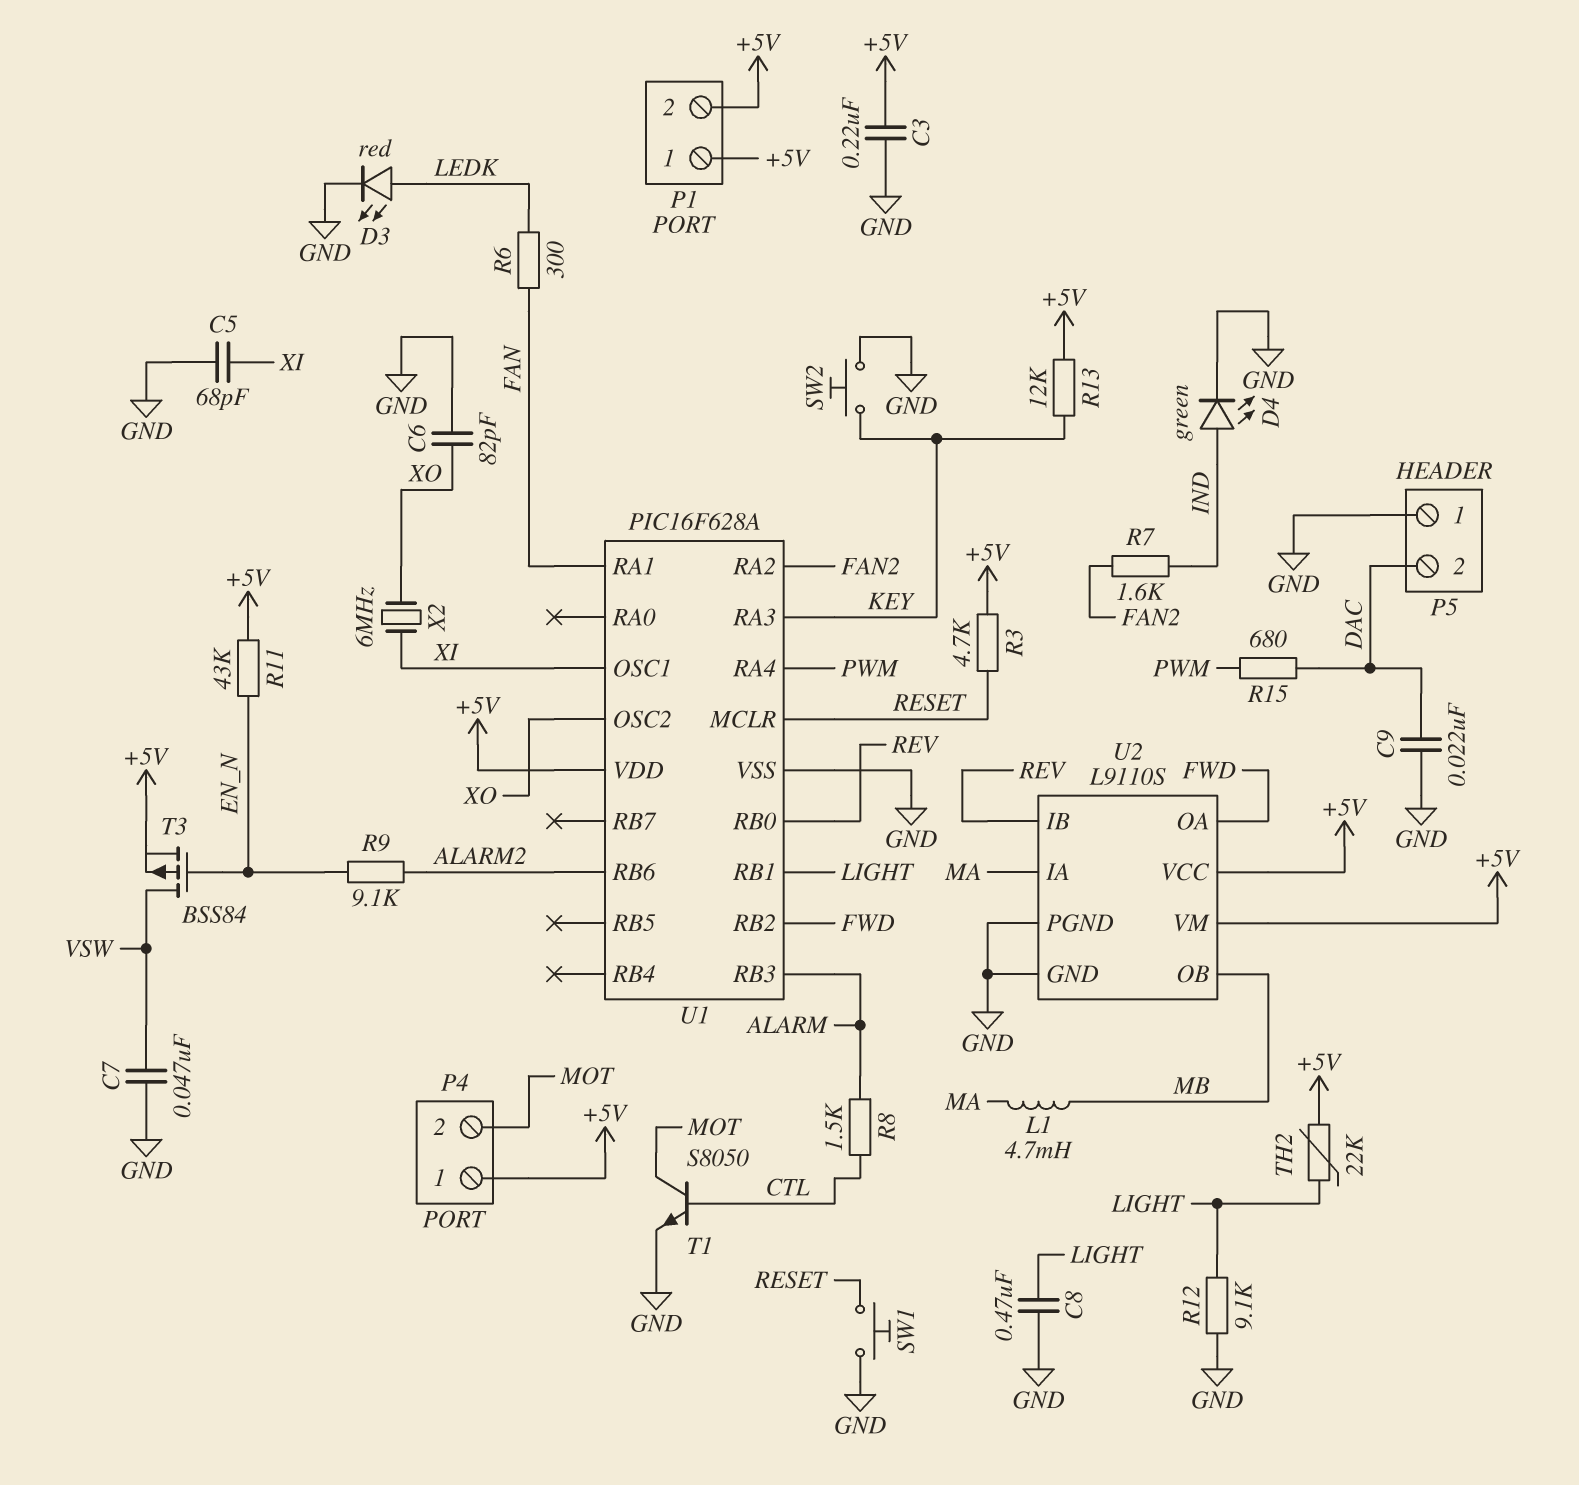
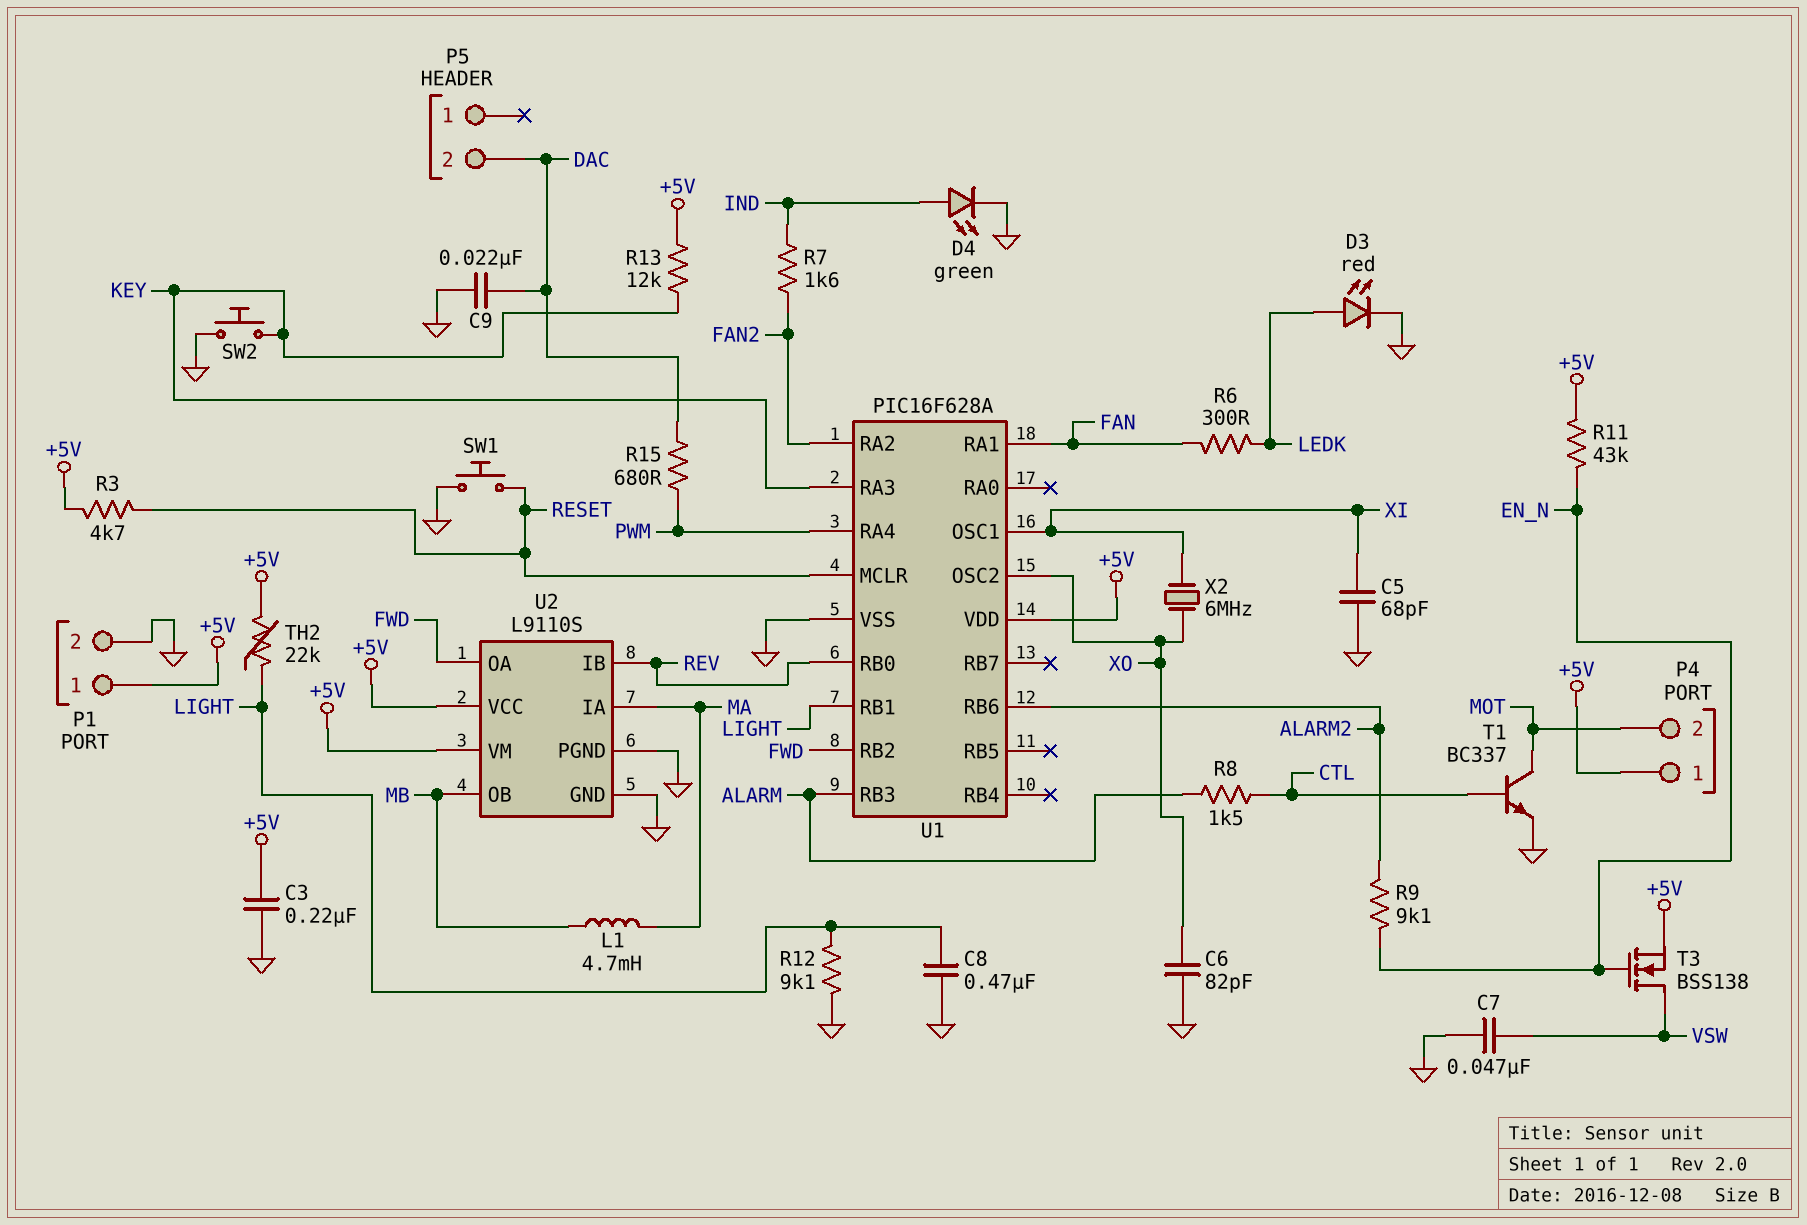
P1 pin 2: +5V -> GND
P5 pin 1: GND -> none
T1: NPN S8050 (B CTL, C MOT, E GND) -> NPN BC337 (B CTL, C MOT, E GND)
T3: PMOS BSS84 (G EN_N, D VSW, S +5V) -> NMOS BSS138 (G EN_N, D VSW, S +5V)

